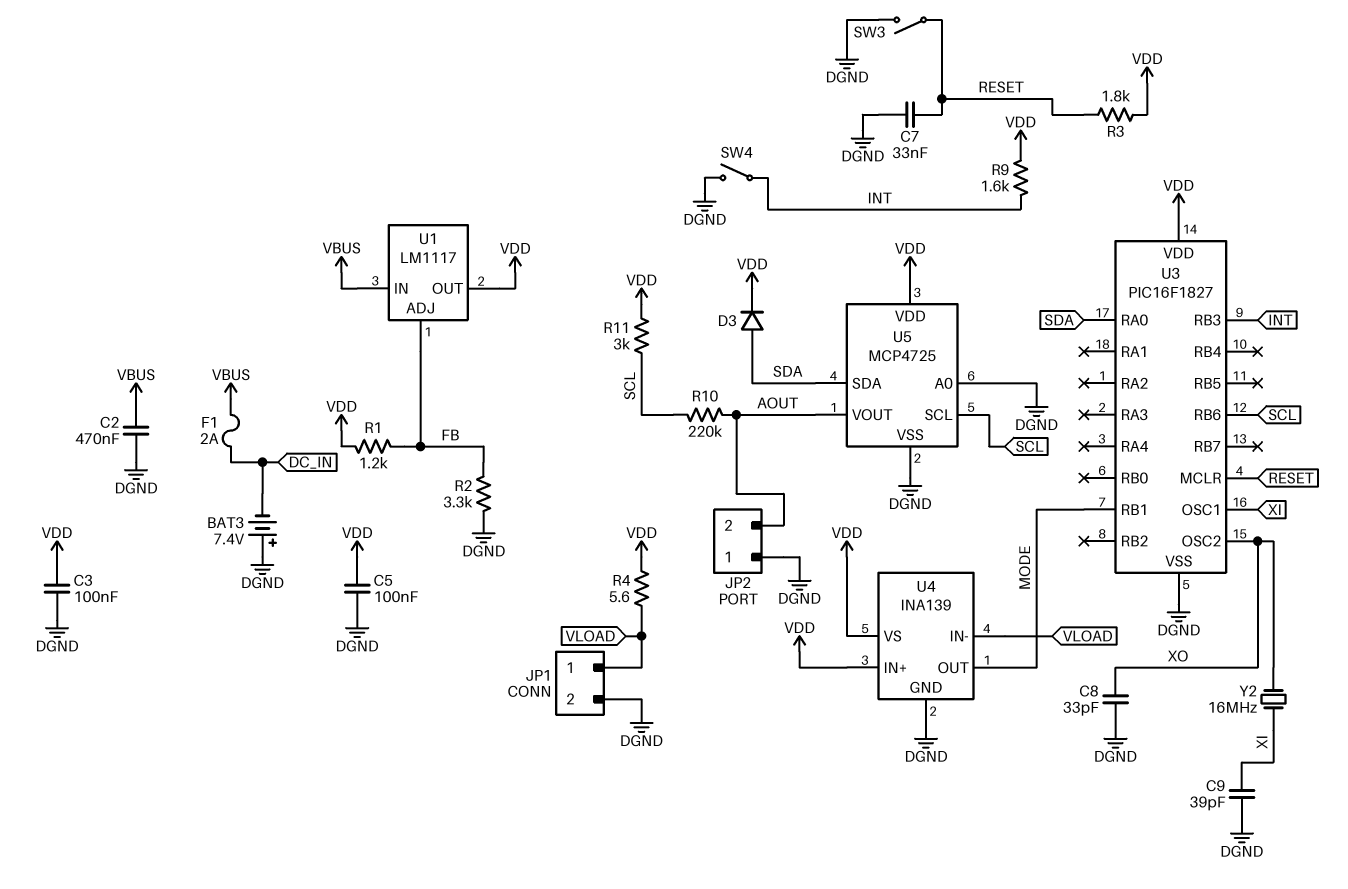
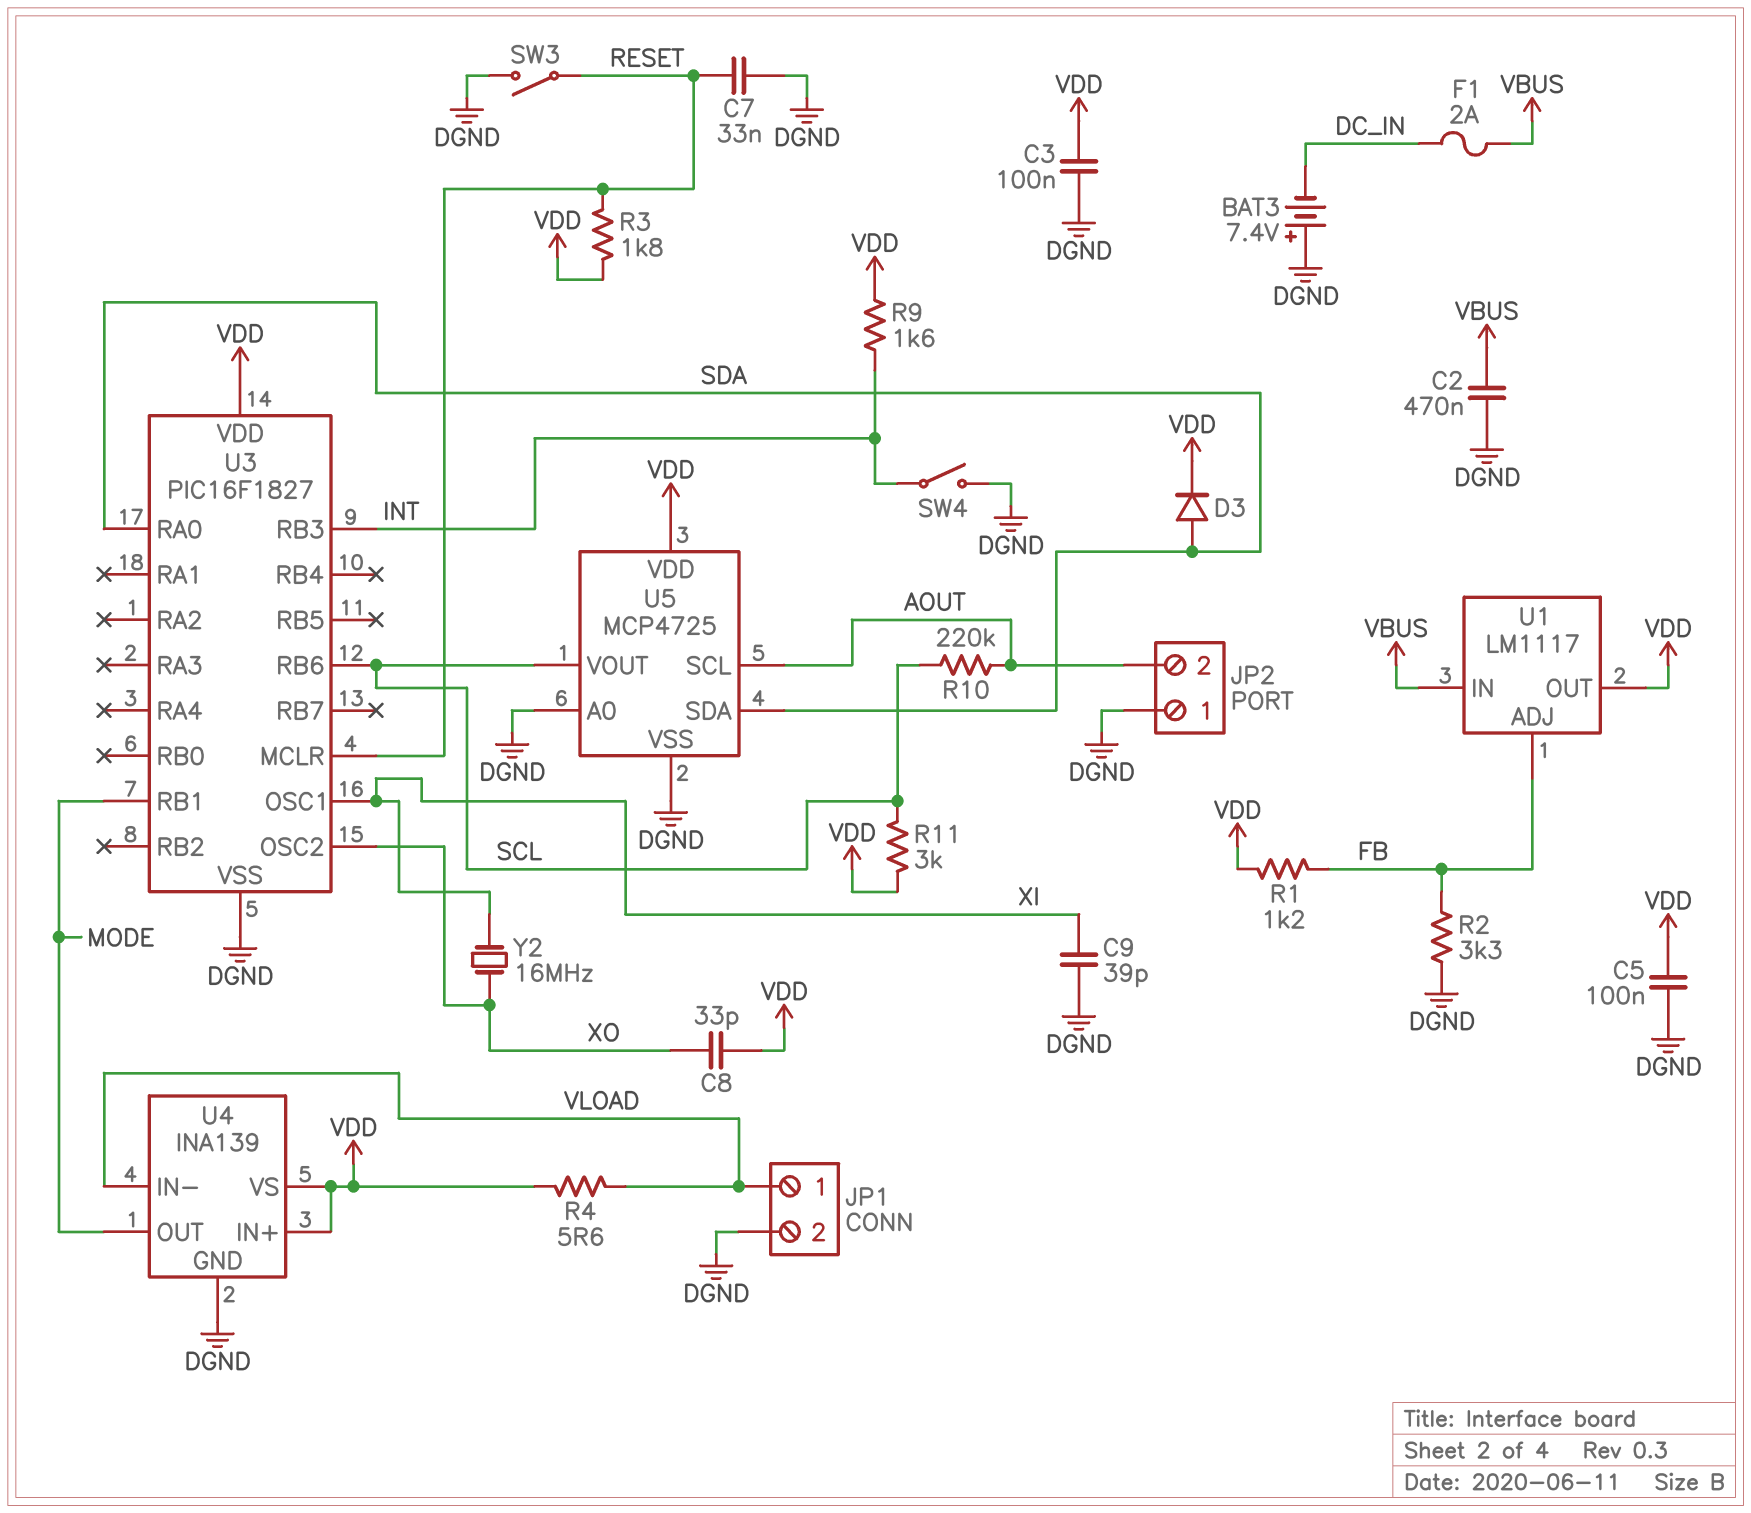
C8: 33pF (DGND, XO) -> 33pF (VDD, XO)
U5 pin SCL: SCL -> AOUT
U5 pin VOUT: AOUT -> SCL

